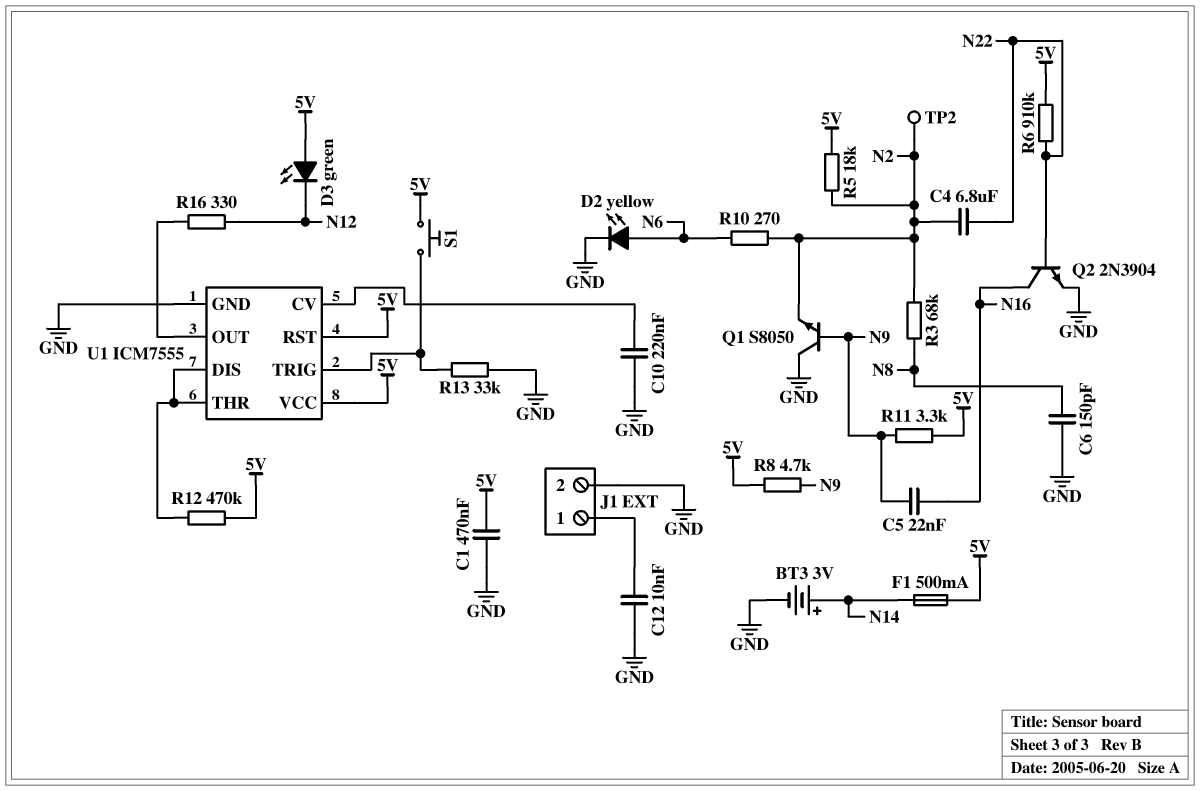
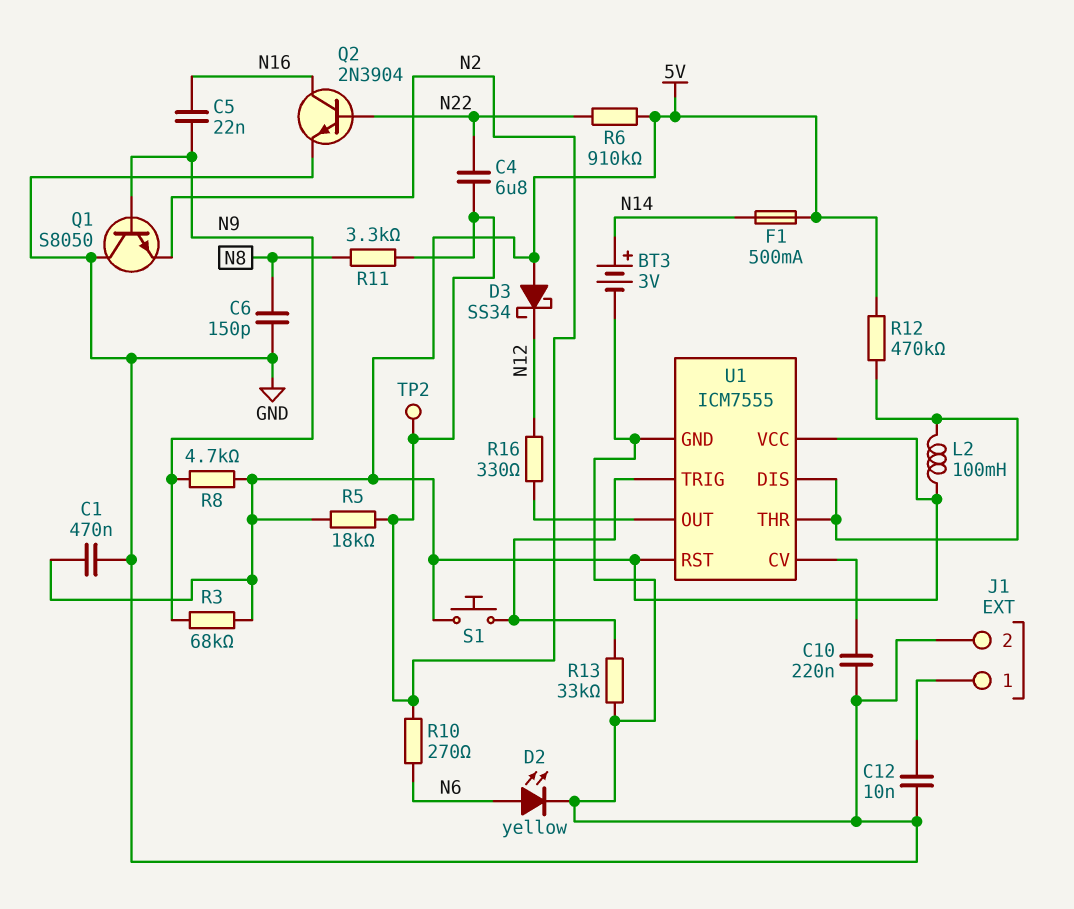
D3: LED green (A 5V, K N12) -> schottky SS34 (A 5V, K N12)
L2: none -> 100mH (5V, U1/DIS)
R3: 68k (N2, N8) -> 68k (5V, N9)
R11: 3.3k (5V, N9) -> 3.3k (N2, N8)

